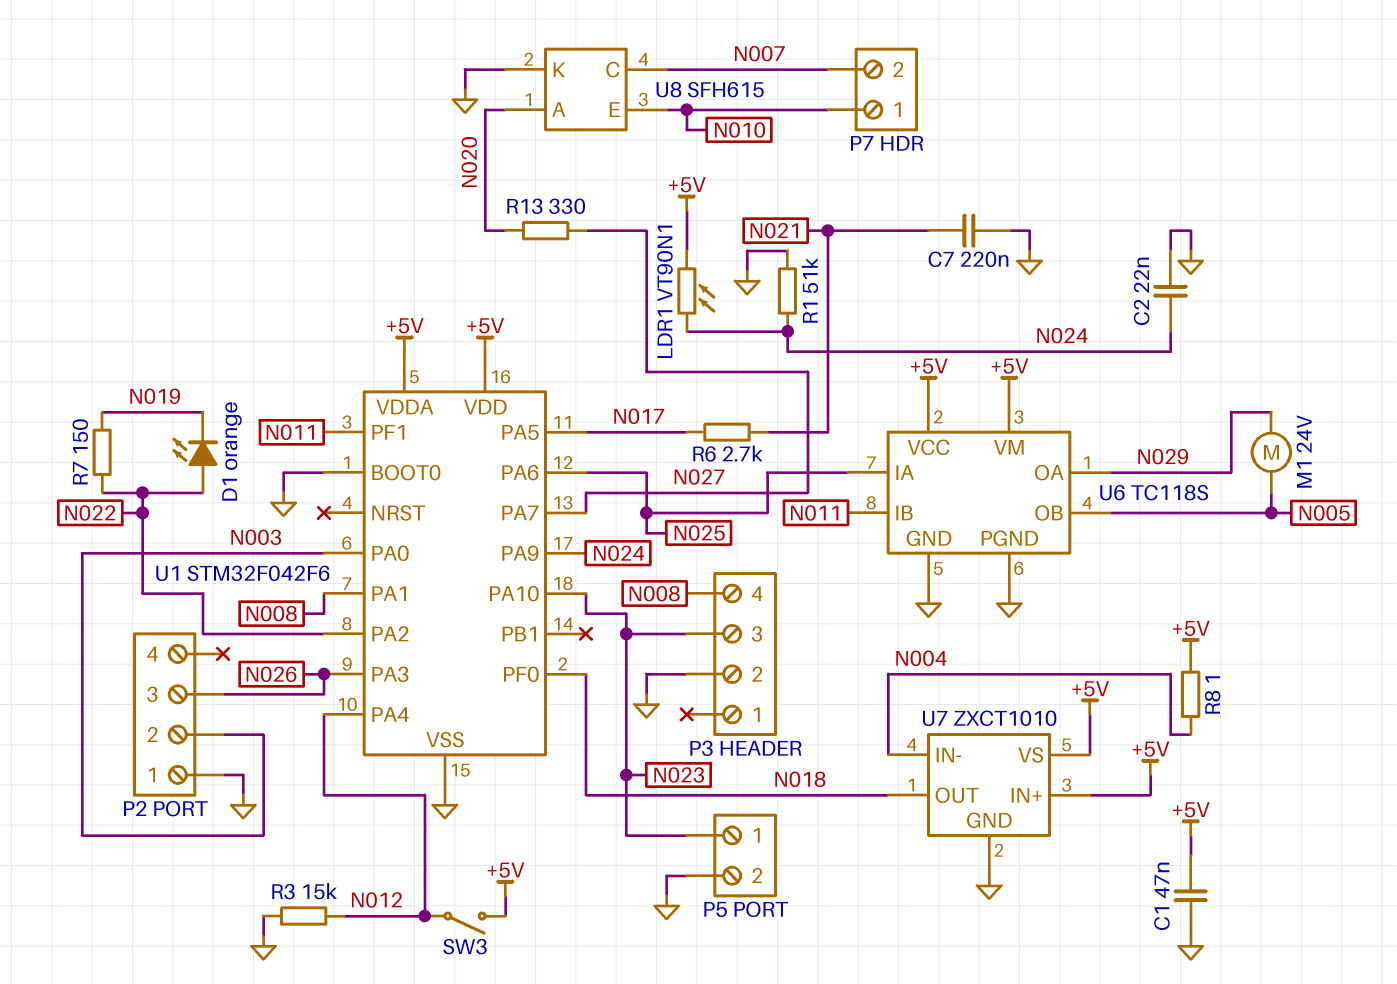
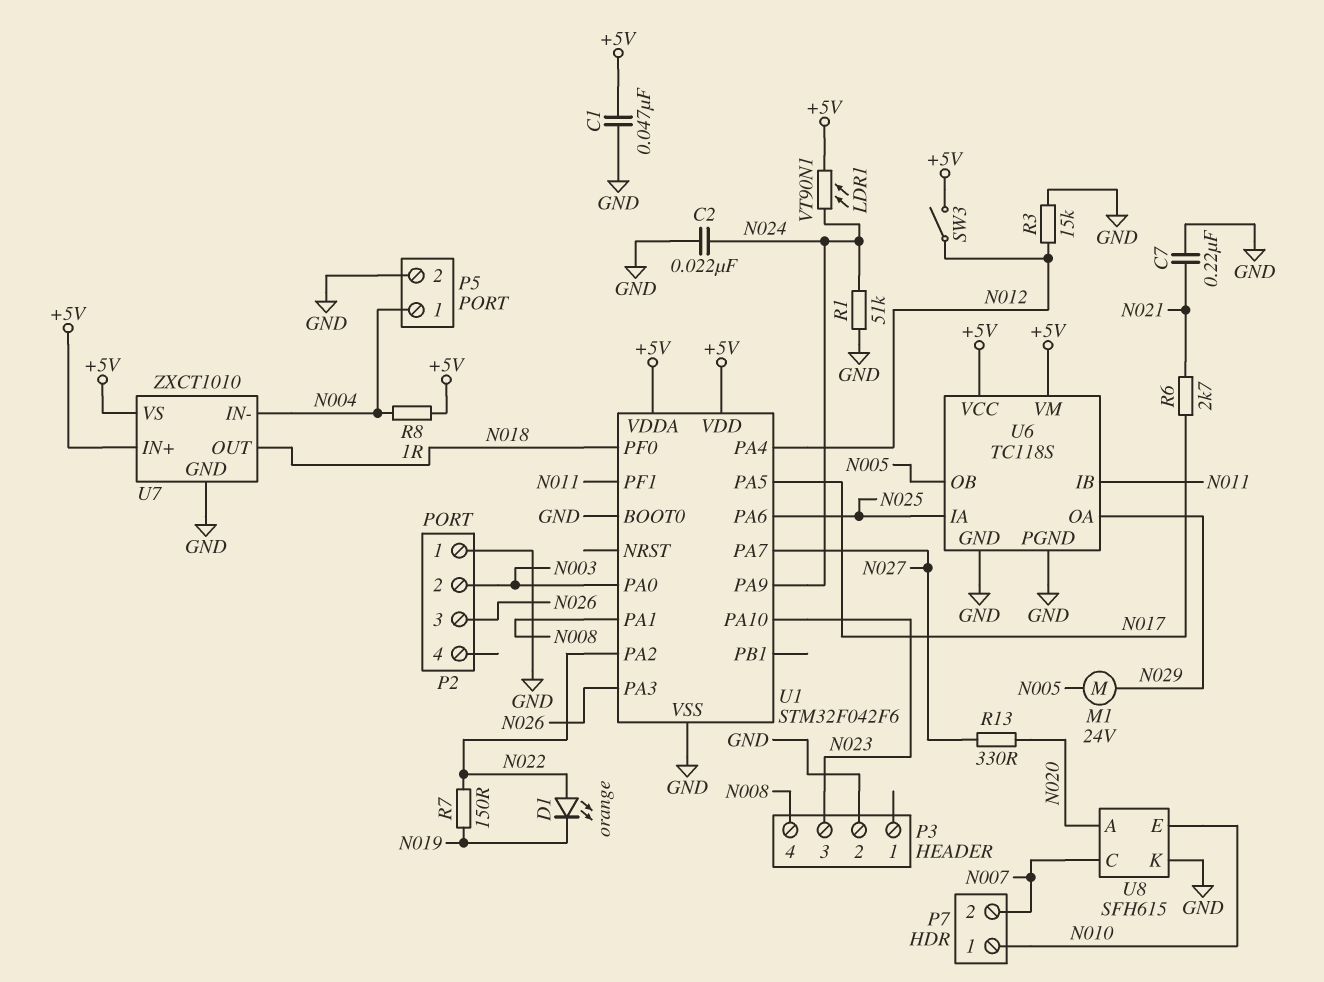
P5 pin 1: N023 -> N004

